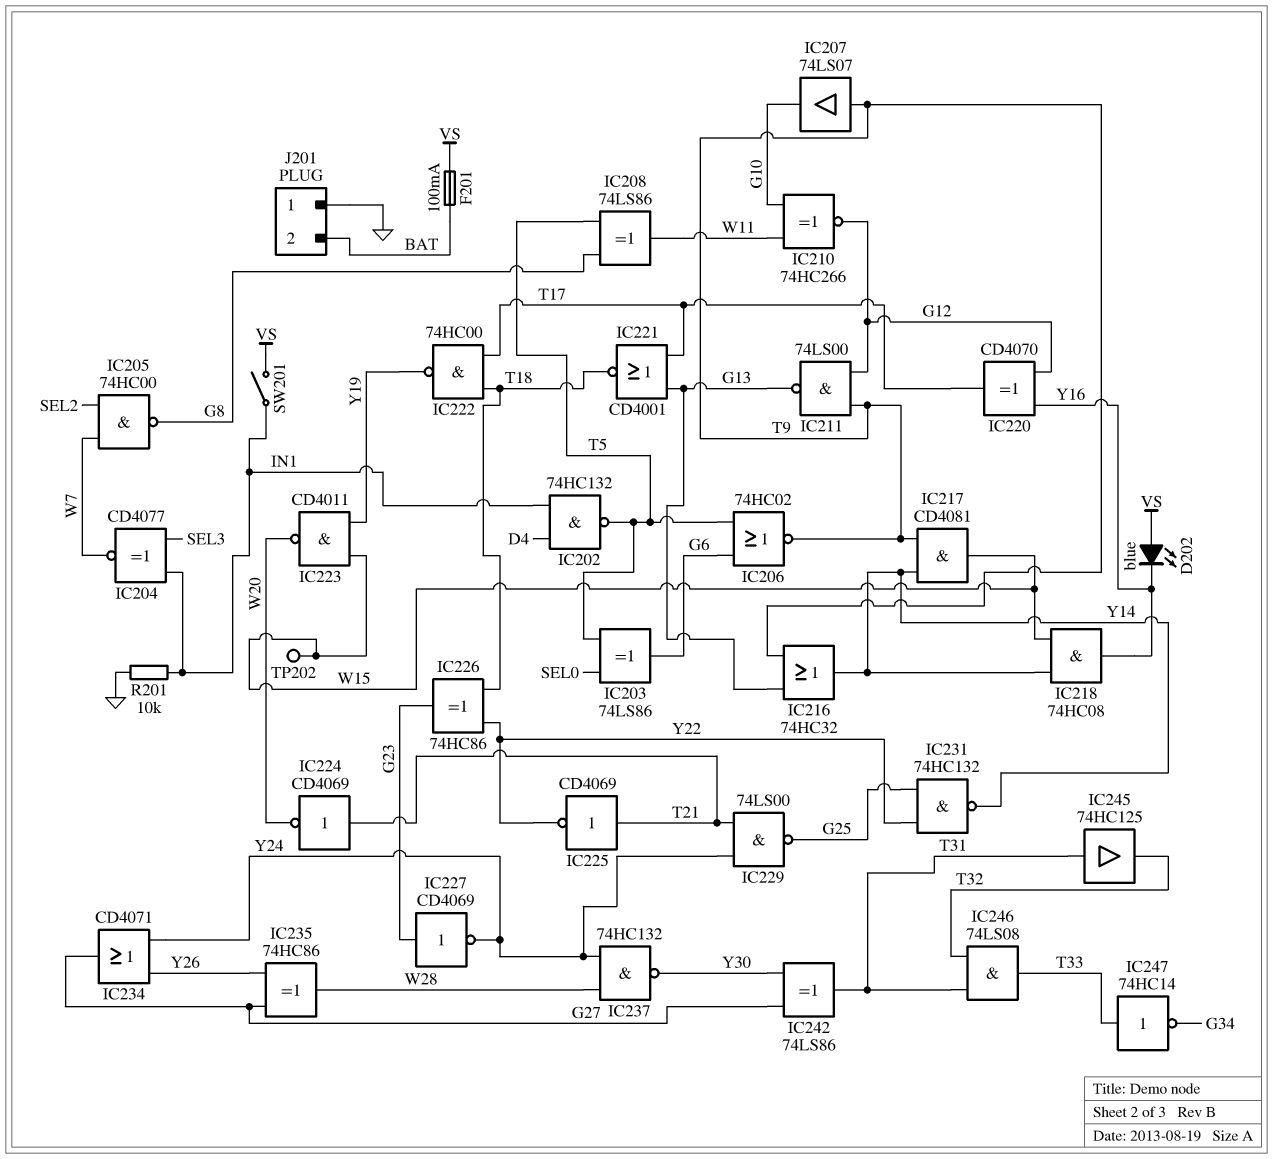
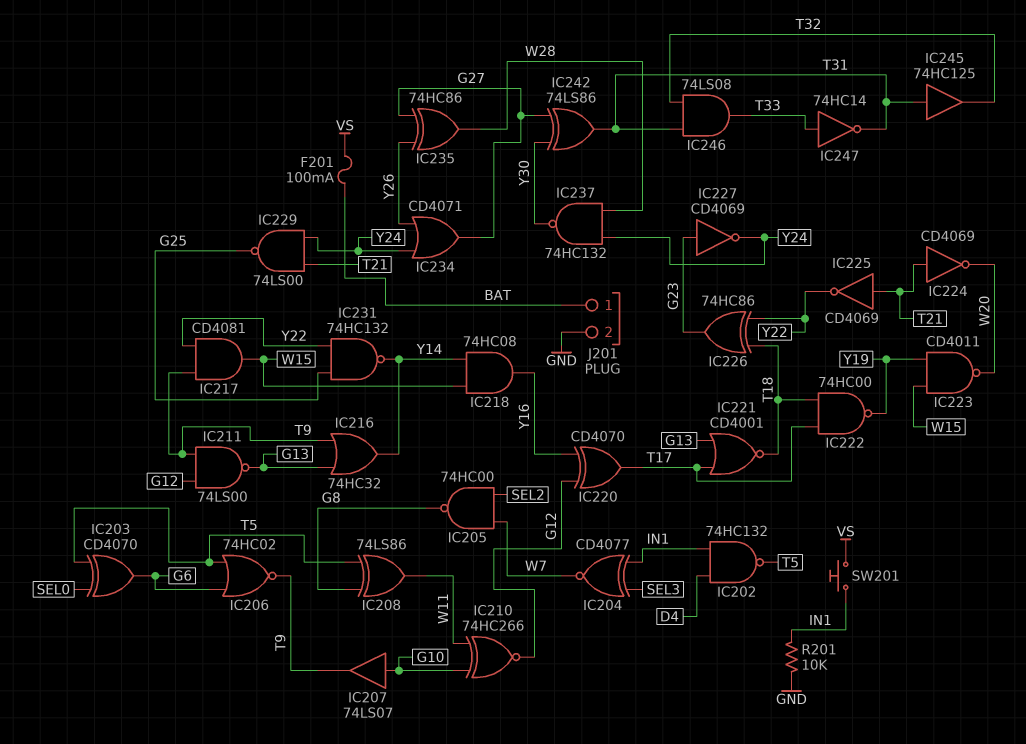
D202: LED blue (A VS, K Y16) -> none
IC203: XOR 74LS86 (in SEL0, in T5, out G6) -> XOR CD4070 (in SEL0, in T5, out G6)
IC207: buffer 74LS07 (in T9, out G10) -> buffer 74LS07 (in G10, out T9)
IC217: AND CD4081 (in T9, in Y14, out W15) -> AND CD4081 (in T9, in Y22, out W15)
IC247: NOT 74HC14 (in T33, out G34) -> NOT 74HC14 (in T33, out T31)
J201 pin 1: GND -> BAT
J201 pin 2: BAT -> GND
SW201: switch (IN1, VS) -> button (IN1, VS)
TP202: test point (W15) -> none

